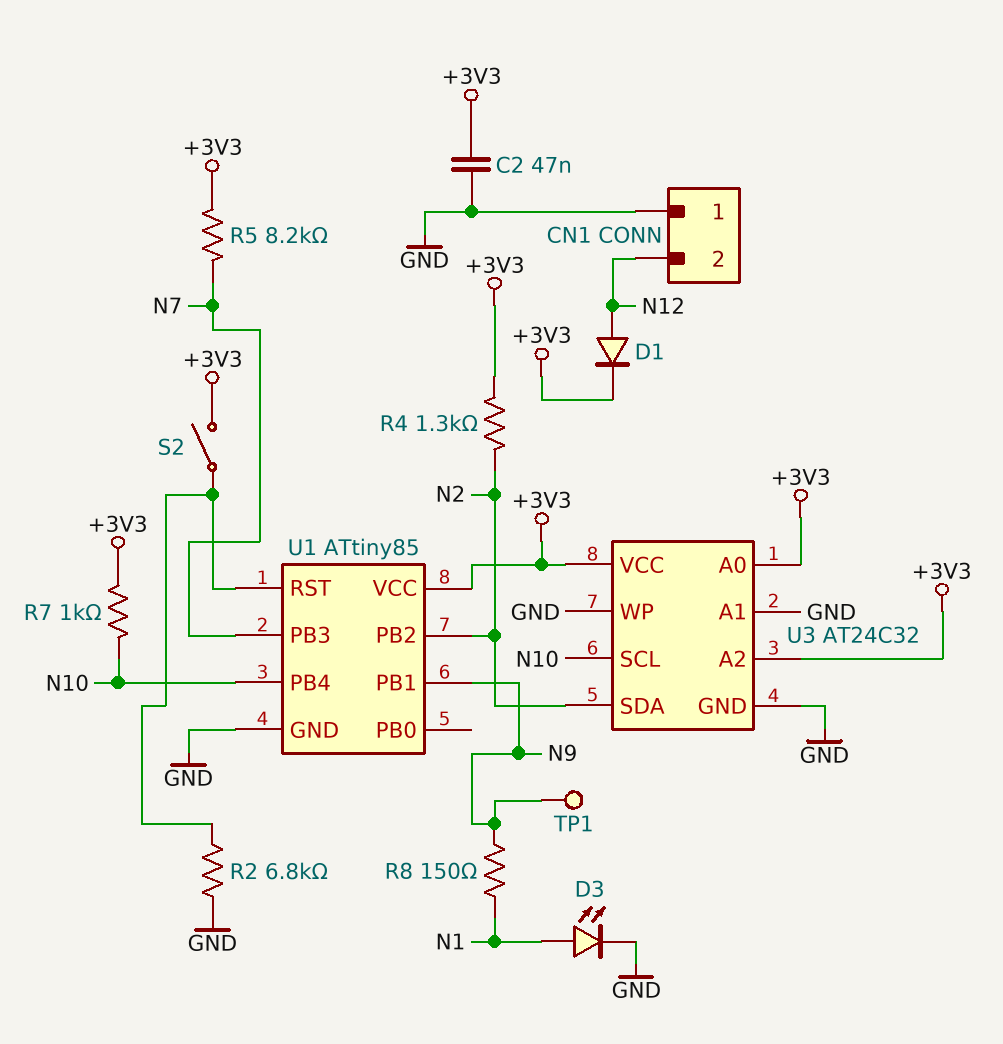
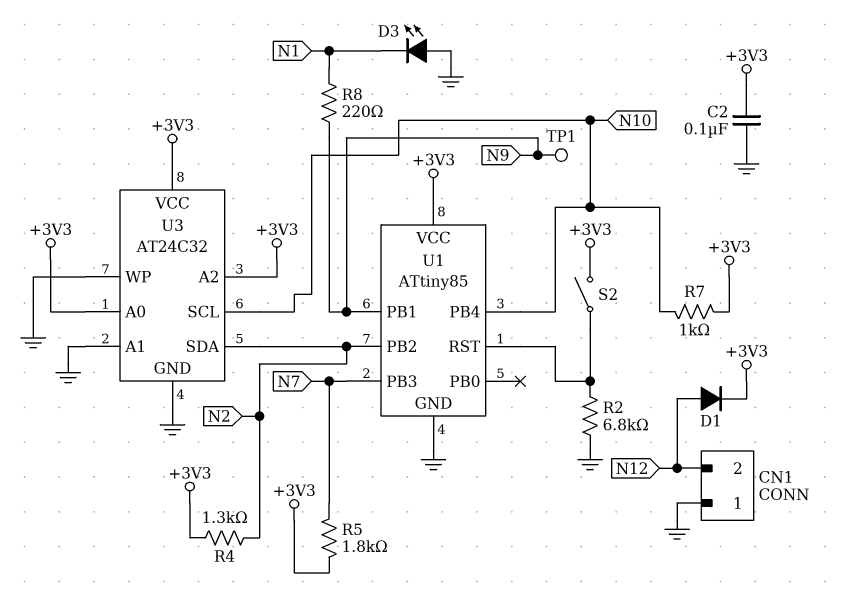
C2: 47nF (+3V3, GND) -> 100nF (+3V3, GND)
D3: LED (A N1, K GND) -> LED (A GND, K N1)
R5: 8.2k (+3V3, N7) -> 1.8k (+3V3, N7)
R8: 150 (N1, N9) -> 220 (N1, N9)

